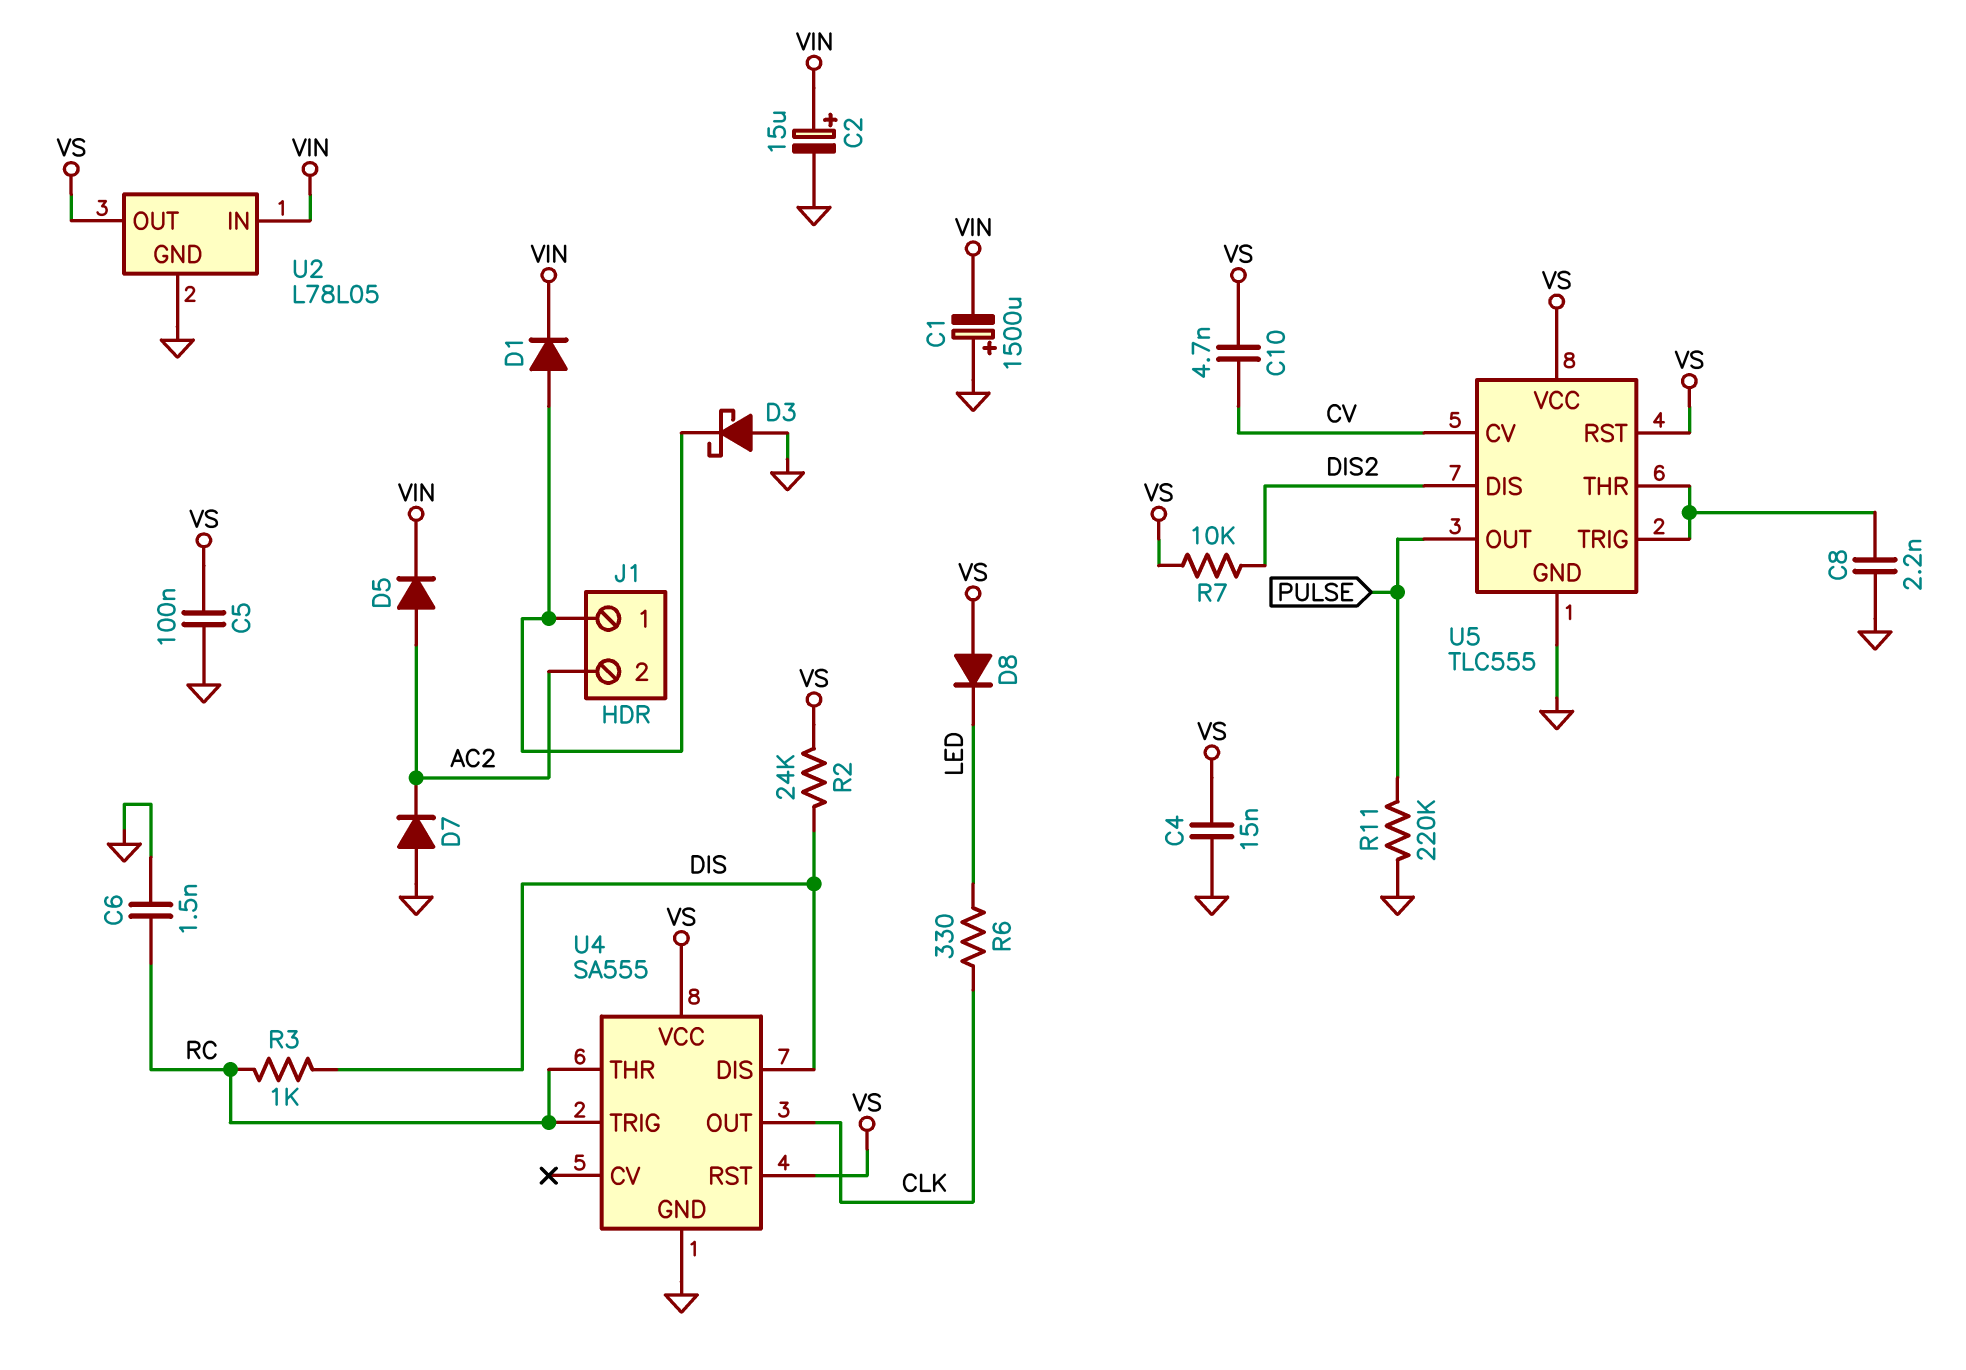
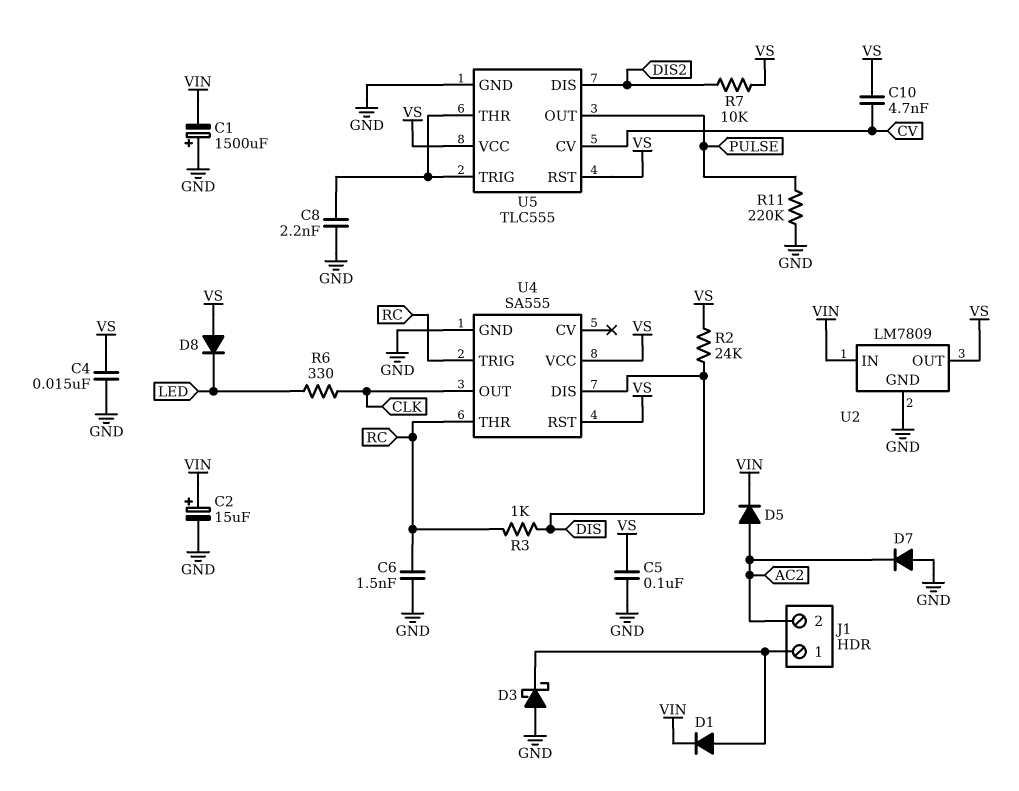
U2: L78L05 -> LM7809

